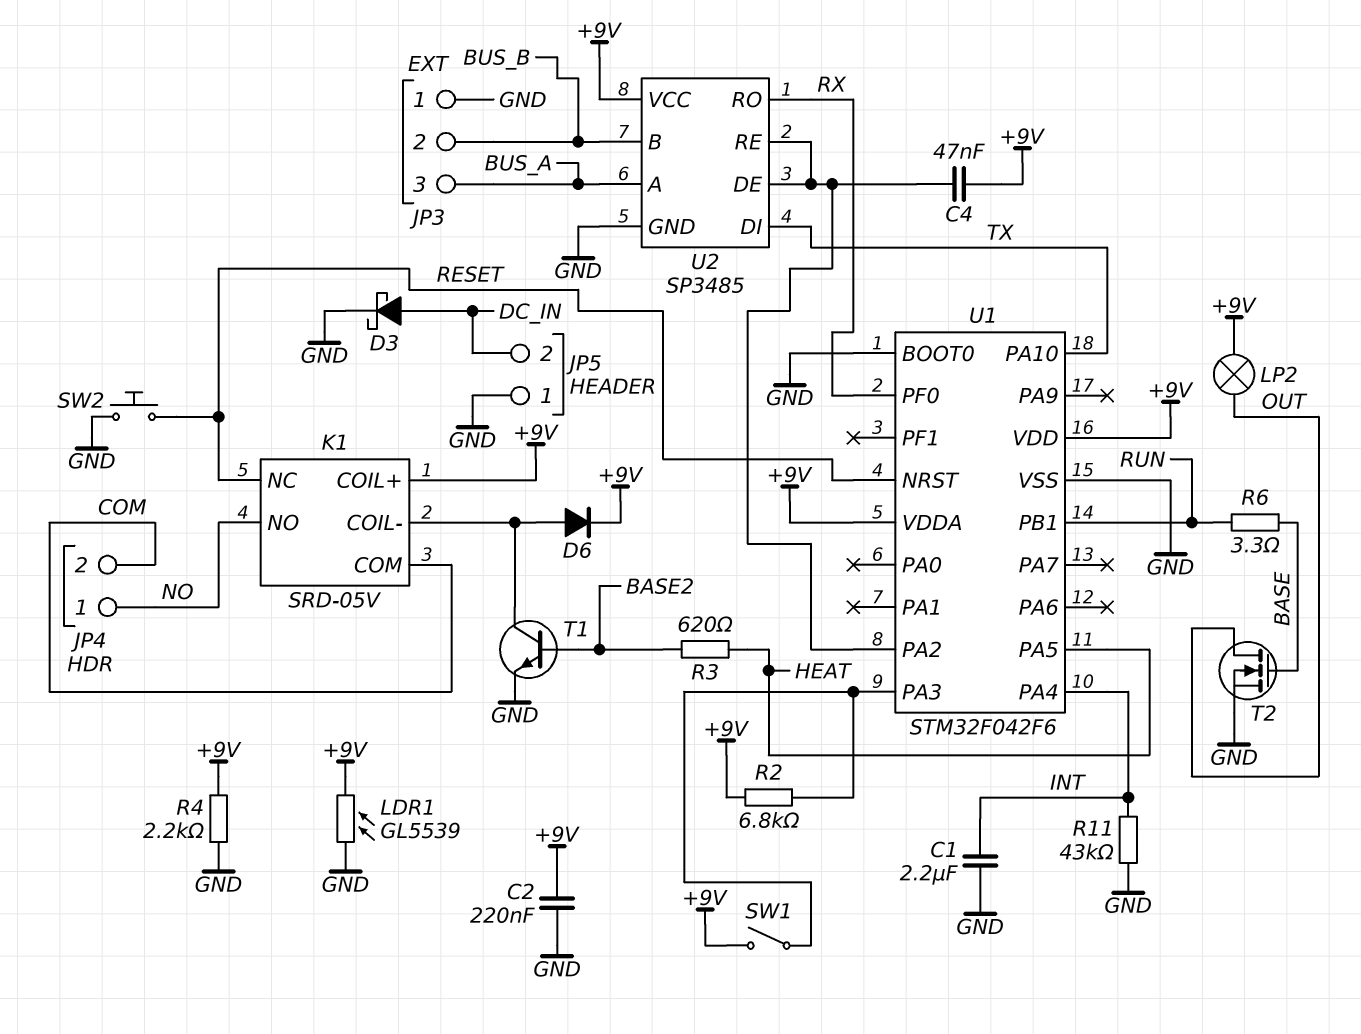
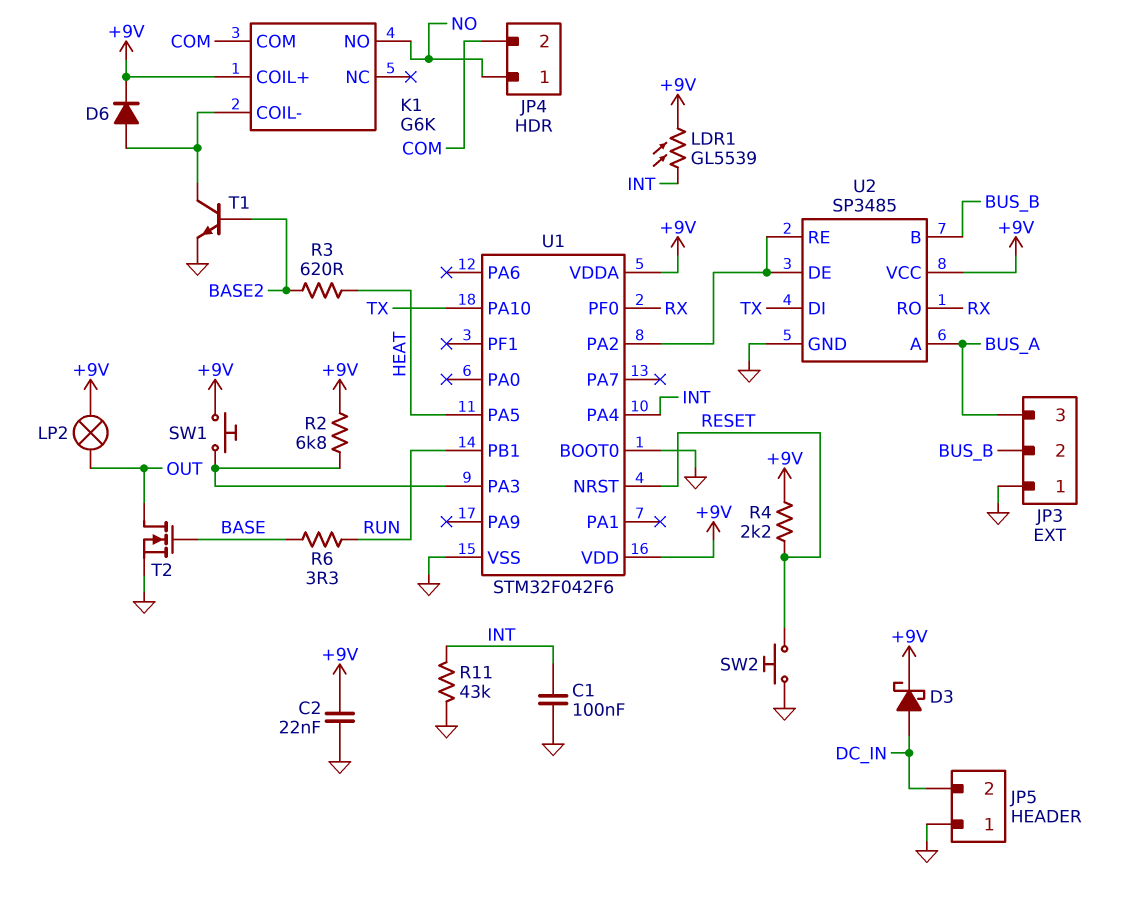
C1: 2.2uF (GND, INT) -> 100nF (GND, INT)
C2: 220nF (+9V, GND) -> 22nF (+9V, GND)
C4: 47nF (+9V, U1/PA2) -> none
D3: schottky (A DC_IN, K GND) -> schottky (A DC_IN, K +9V)
K1: SRD-05V -> G6K
K1 pin NC: RESET -> none
LDR1: GL5539 (+9V, GND) -> GL5539 (+9V, INT)
R4: 2.2k (+9V, GND) -> 2.2k (+9V, RESET)
SW1: switch (+9V, U1/PA3) -> button (+9V, U1/PA3)

